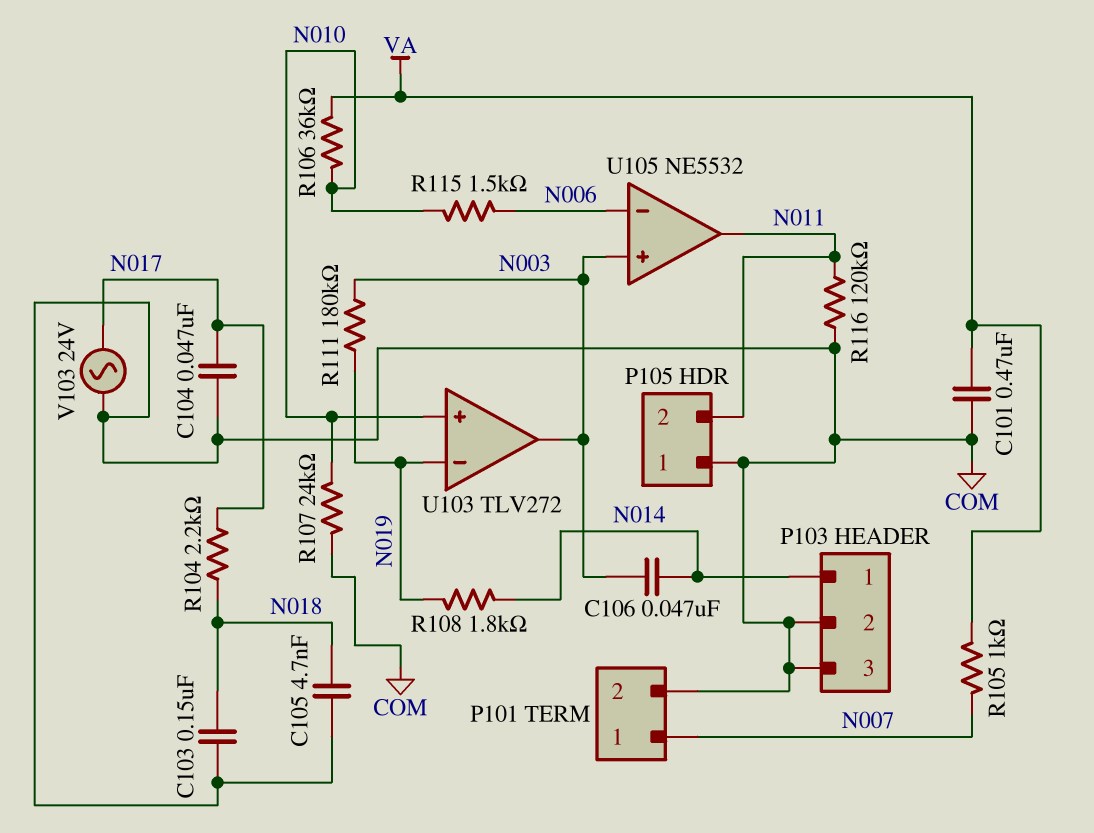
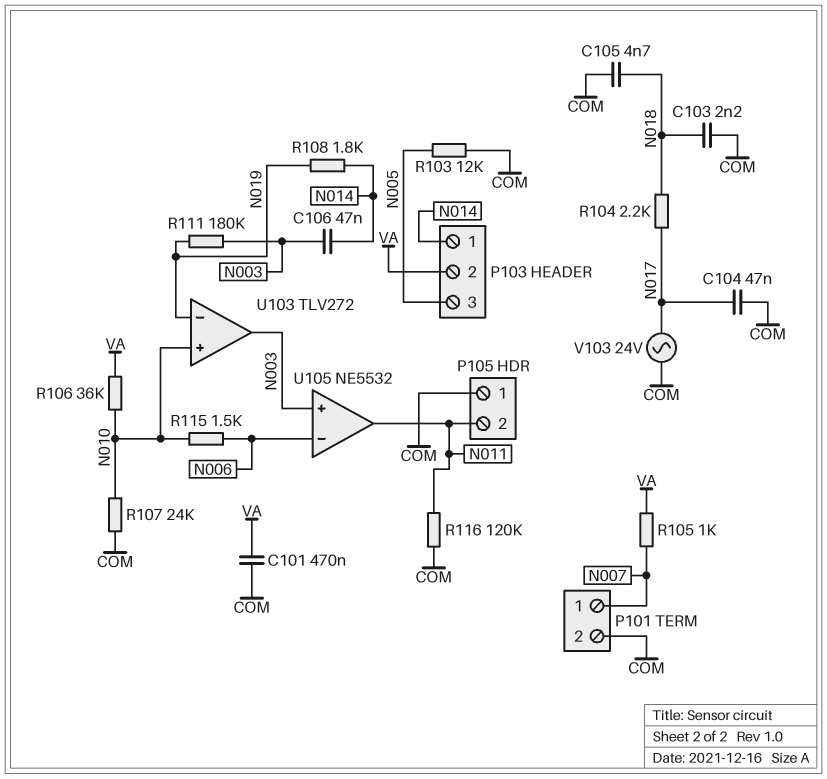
C103: 150nF (COM, N018) -> 2.2nF (COM, N018)
P103 pin 2: COM -> VA
P103 pin 3: COM -> N005
R103: none -> 12k (COM, N005)

